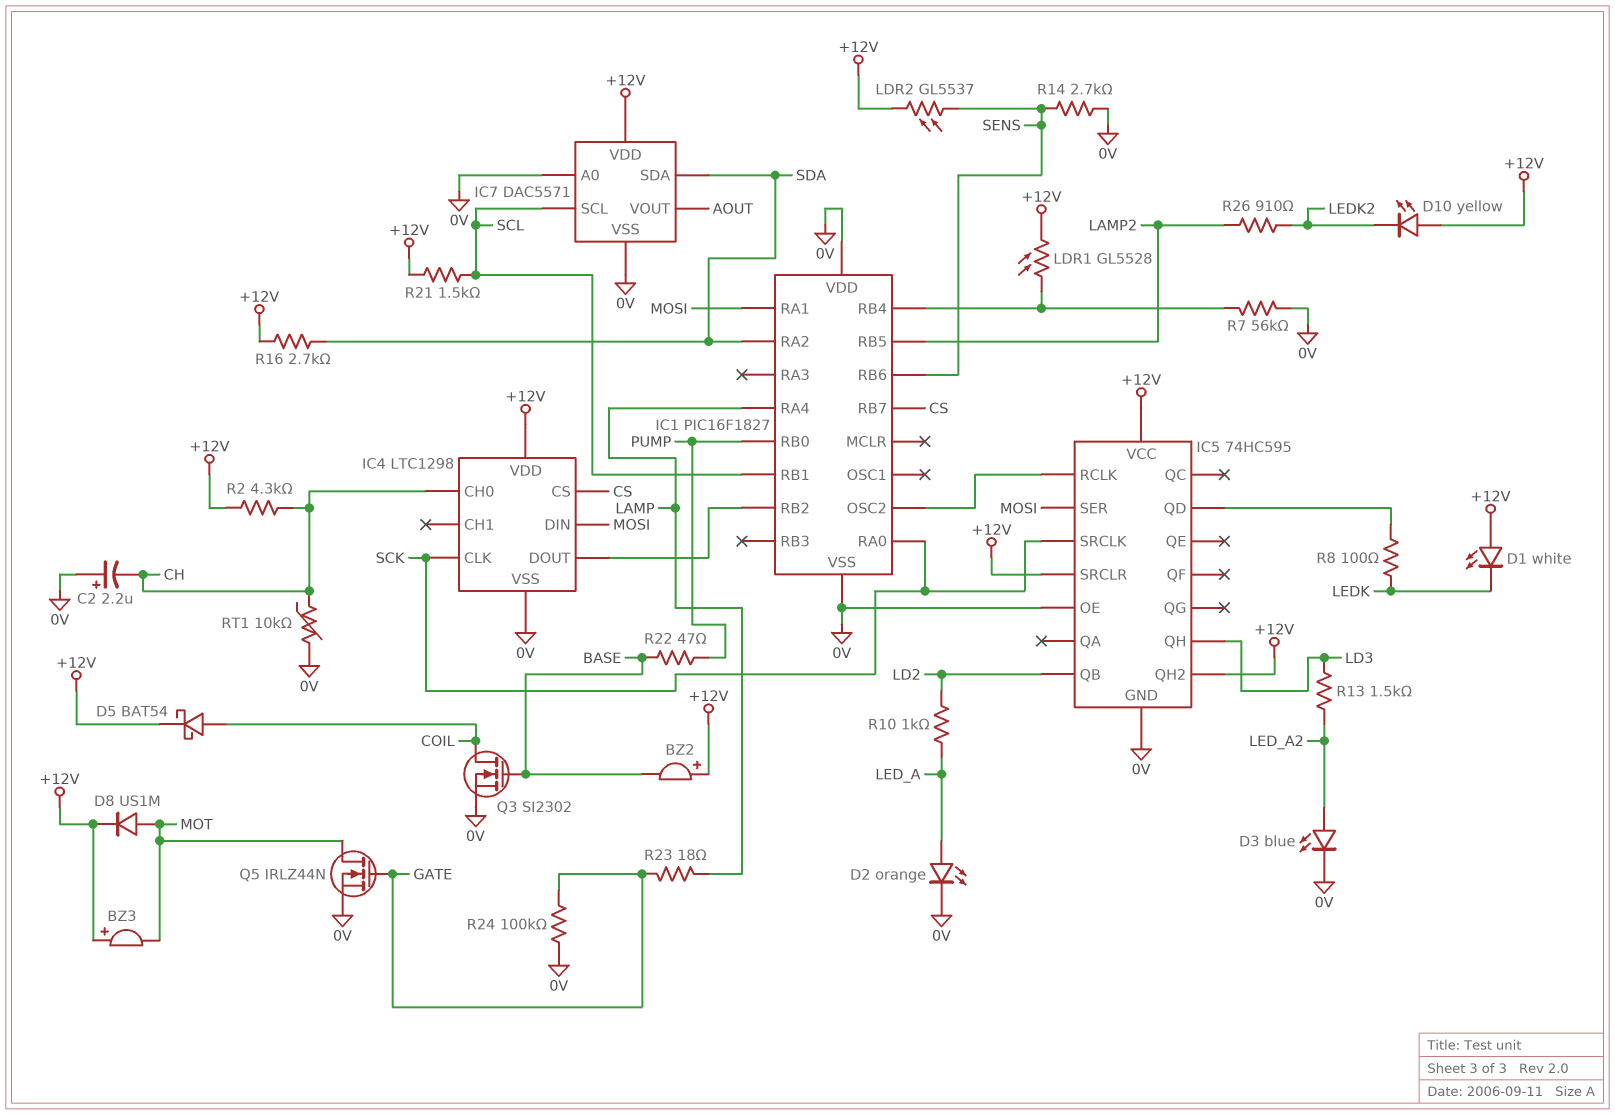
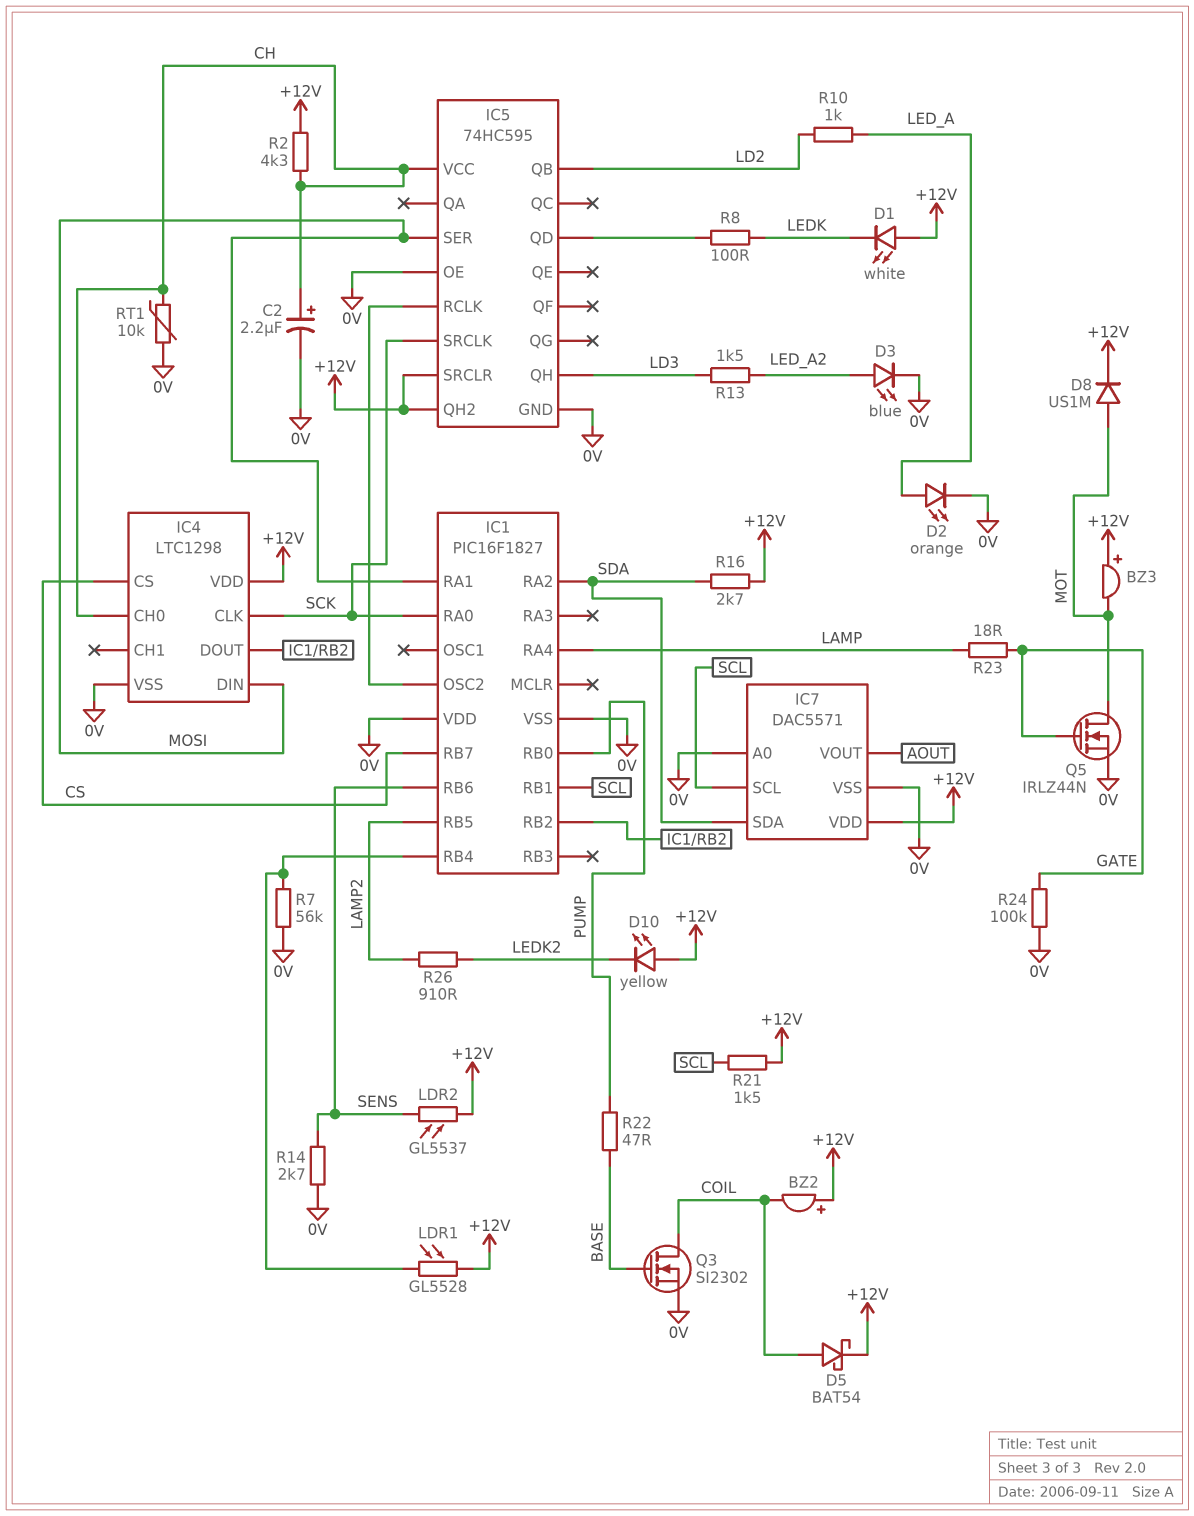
BZ2: buzzer (plus +12V, minus BASE) -> buzzer (plus +12V, minus COIL)
C2: 2.2uF (plus 0V, minus CH) -> 2.2uF (plus CH, minus 0V)
IC5 pin VCC: +12V -> CH

